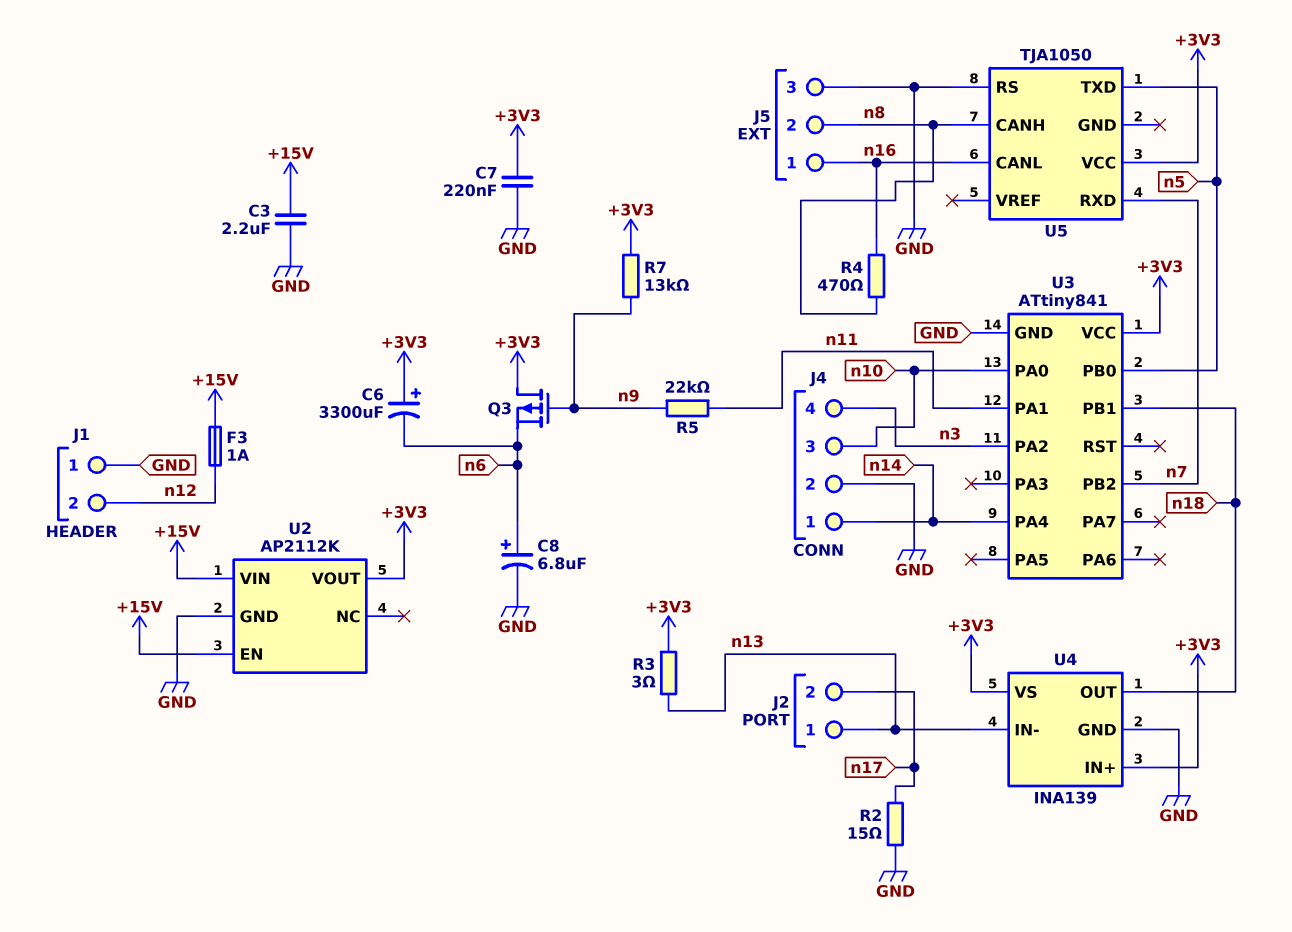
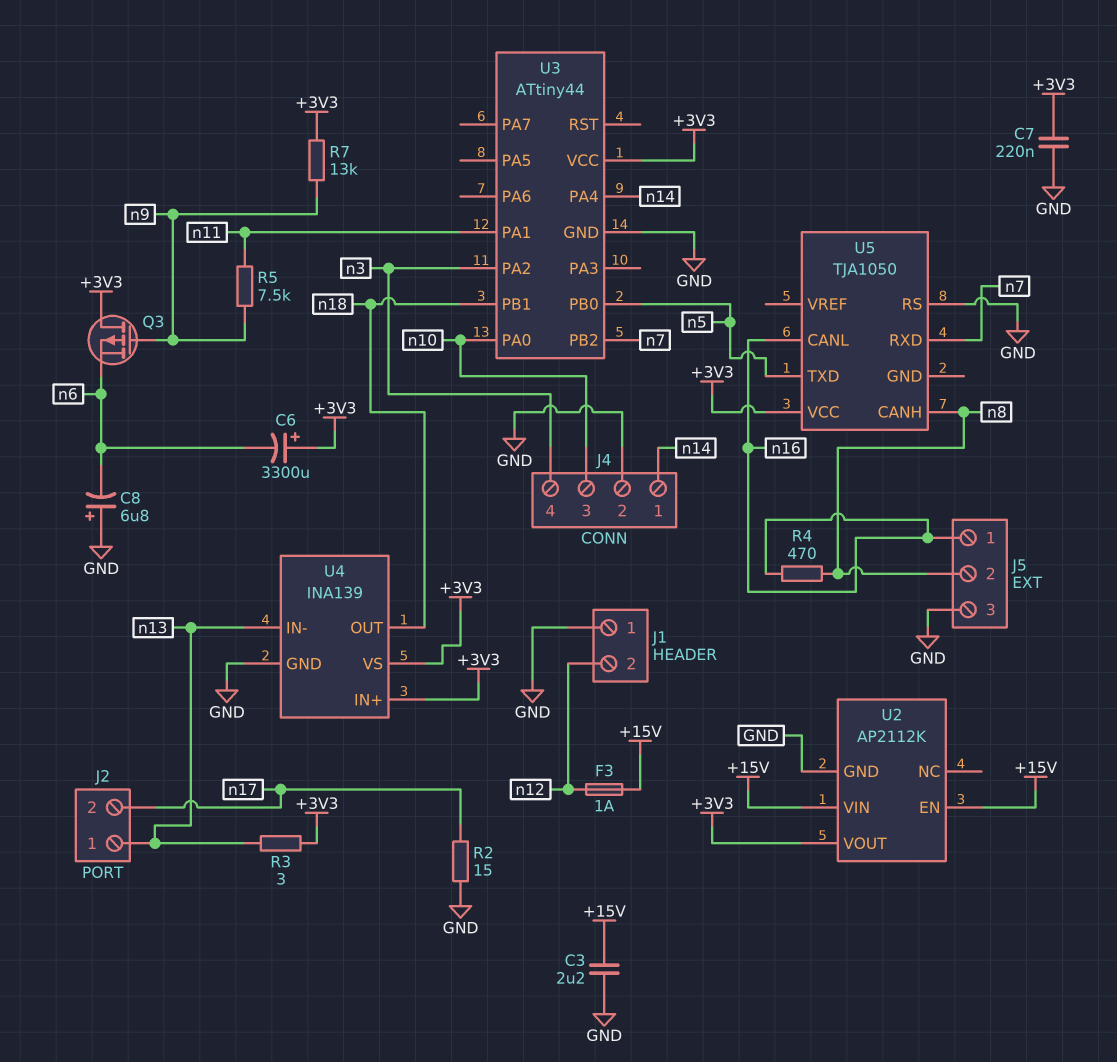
C8: 6.8uF (plus n6, minus GND) -> 6.8uF (plus GND, minus n6)
R5: 22k (n9, n11) -> 7.5k (n9, n11)
U3: ATtiny841 -> ATtiny44

